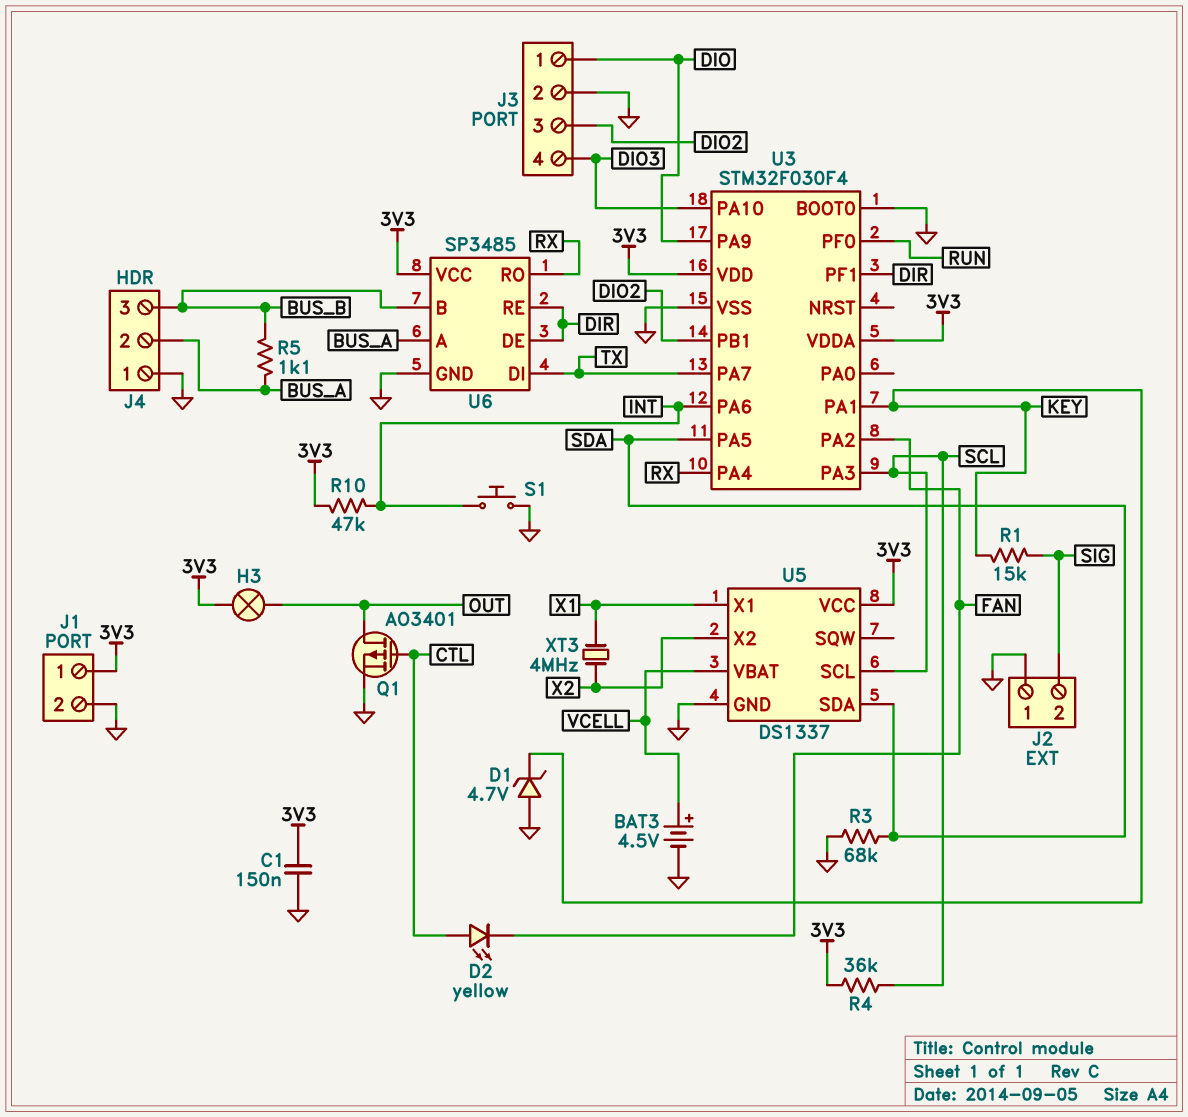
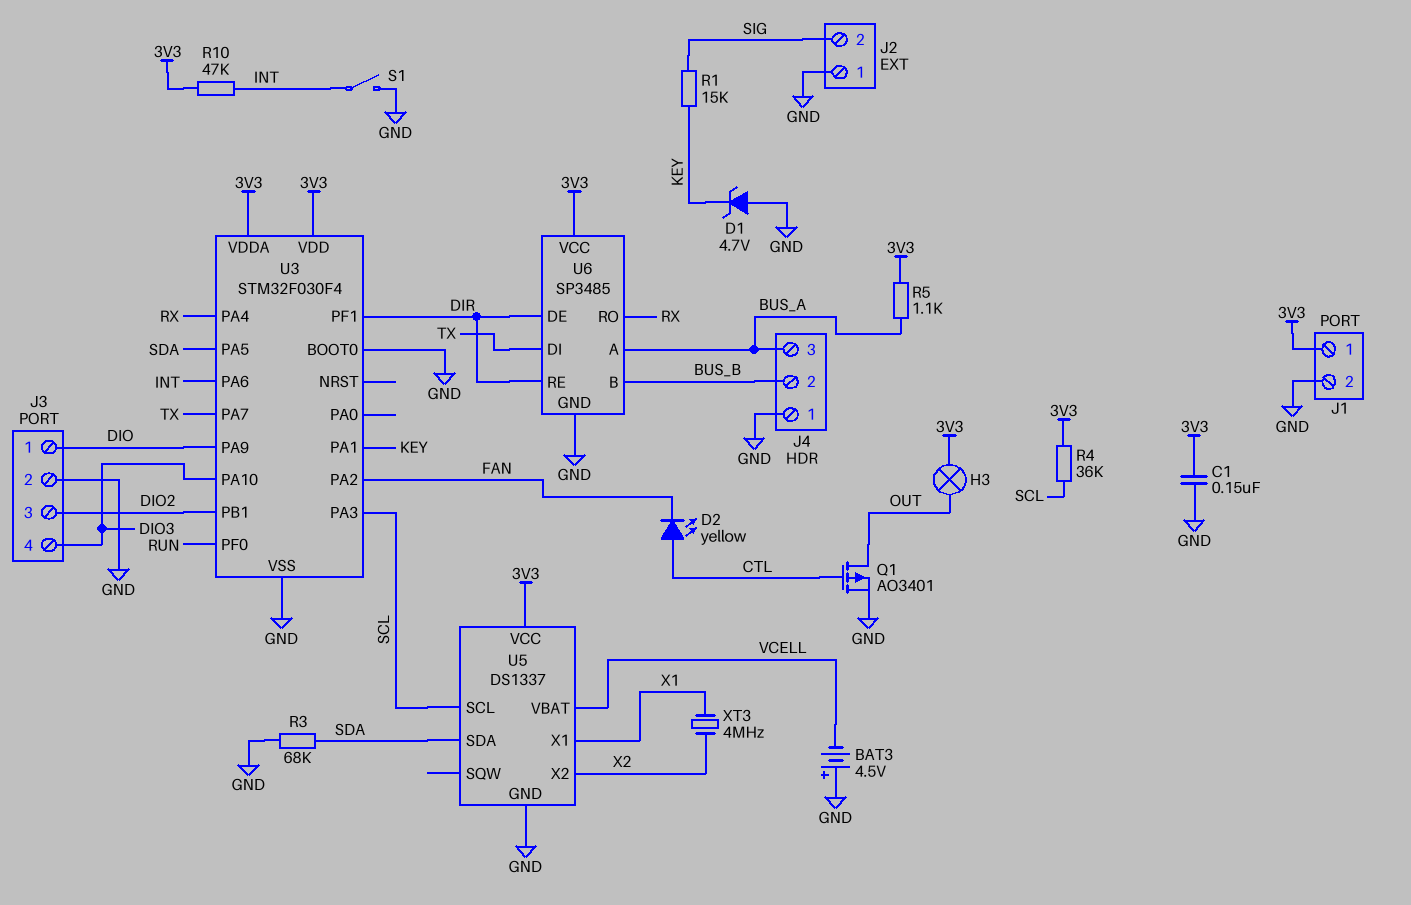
BAT3: 4.5V (plus VCELL, minus GND) -> 4.5V (plus GND, minus VCELL)
J4 pin 2: BUS_A -> BUS_B
J4 pin 3: BUS_B -> BUS_A
R5: 1.1k (BUS_A, BUS_B) -> 1.1k (3V3, BUS_A)
S1: button (GND, INT) -> switch (GND, INT)

